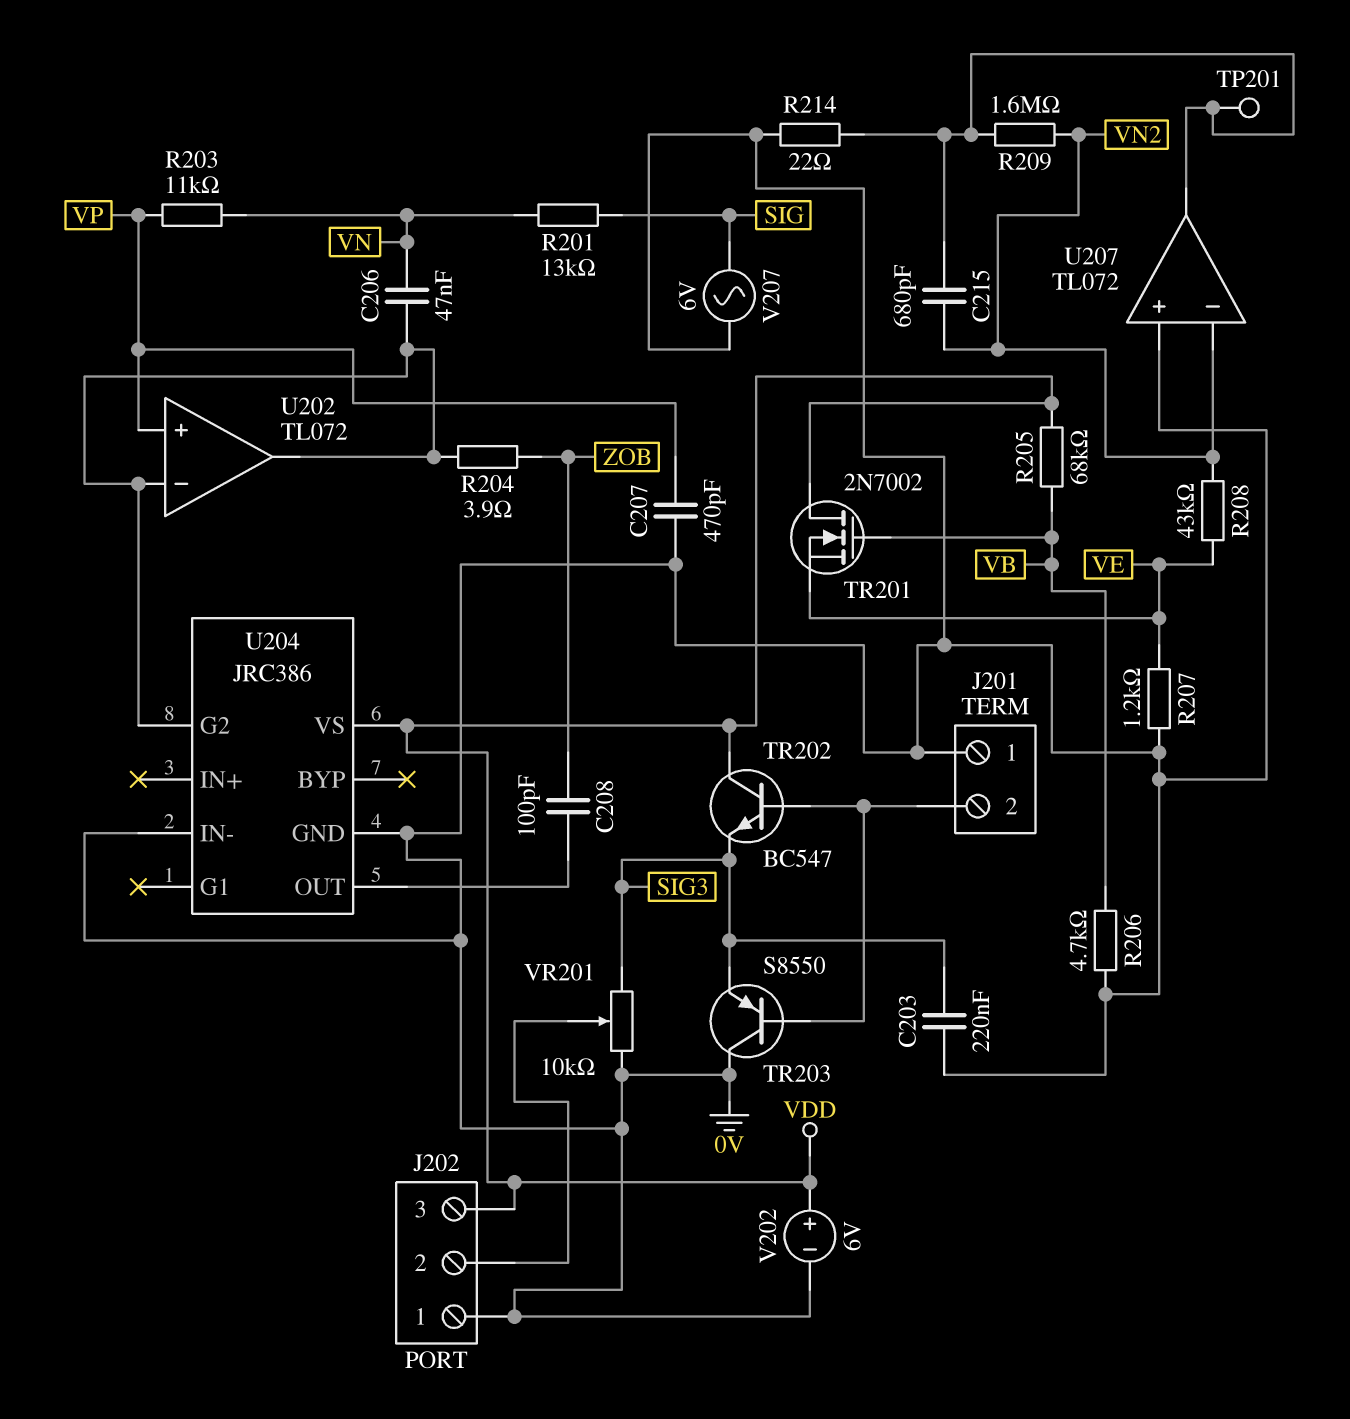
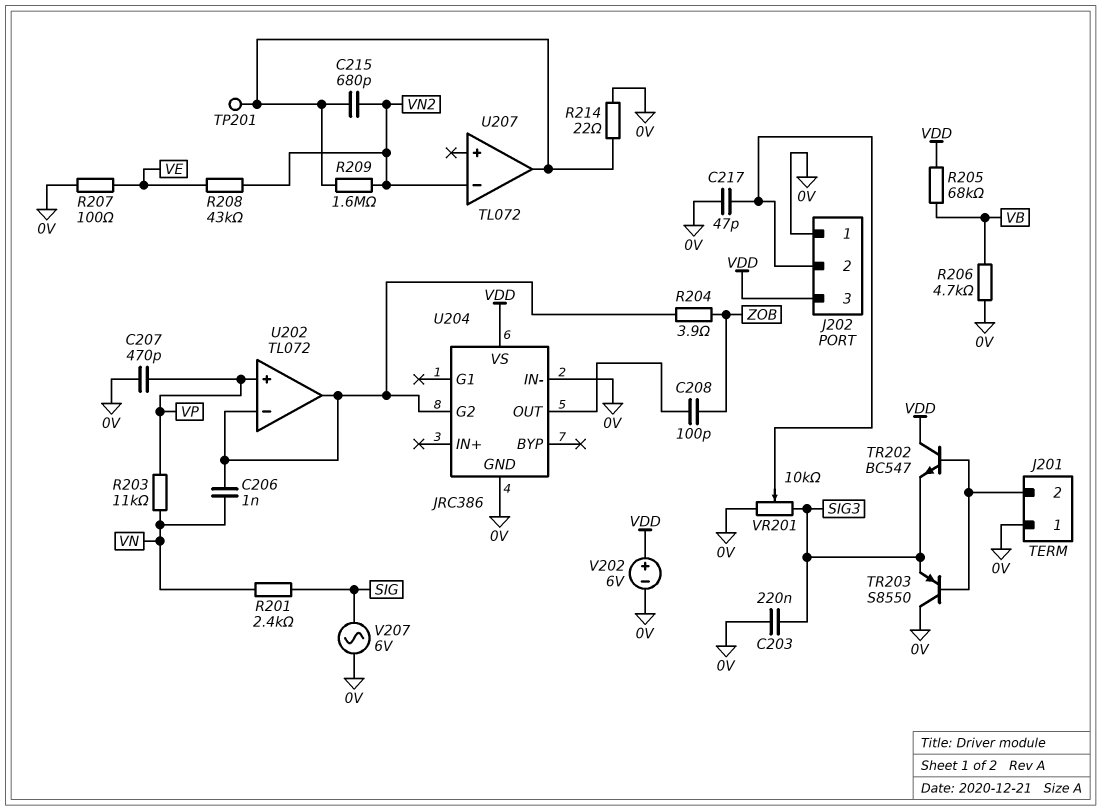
C206: 47nF (U202/in-, VN) -> 1nF (U202/in-, VN)
C217: none -> 47pF (0V, J202/2)
R201: 13k (SIG, VN) -> 2.4k (SIG, VN)
R207: 1.2k (0V, VE) -> 100 (0V, VE)
TR201: NMOS 2N7002 (G VB, D VDD, S VE) -> none
U207 pin in+: 0V -> none

